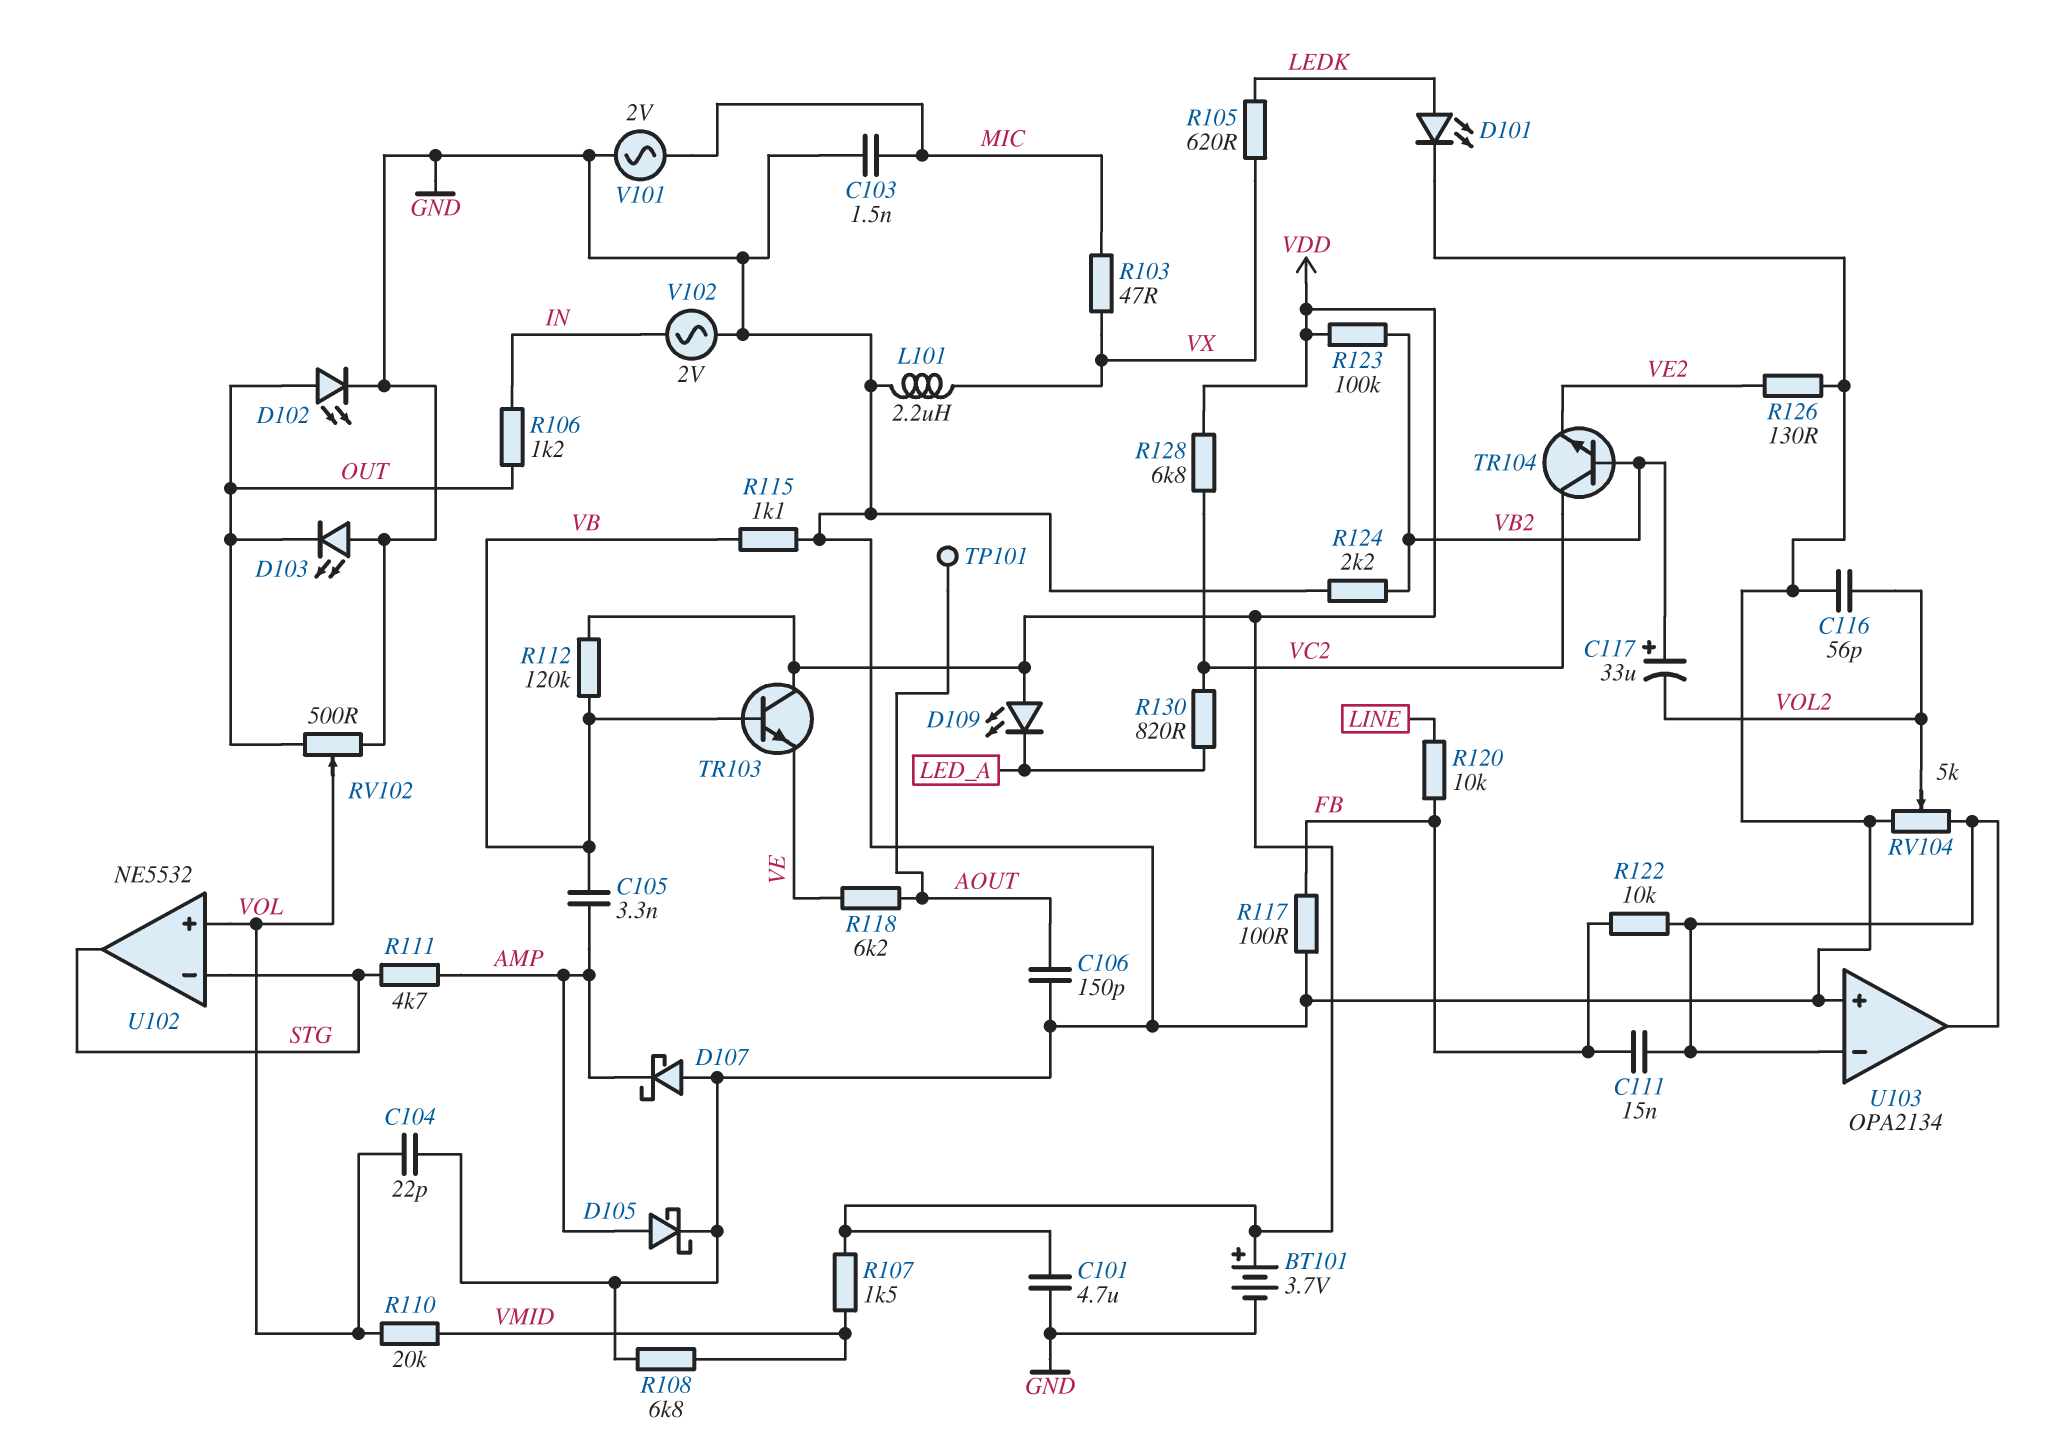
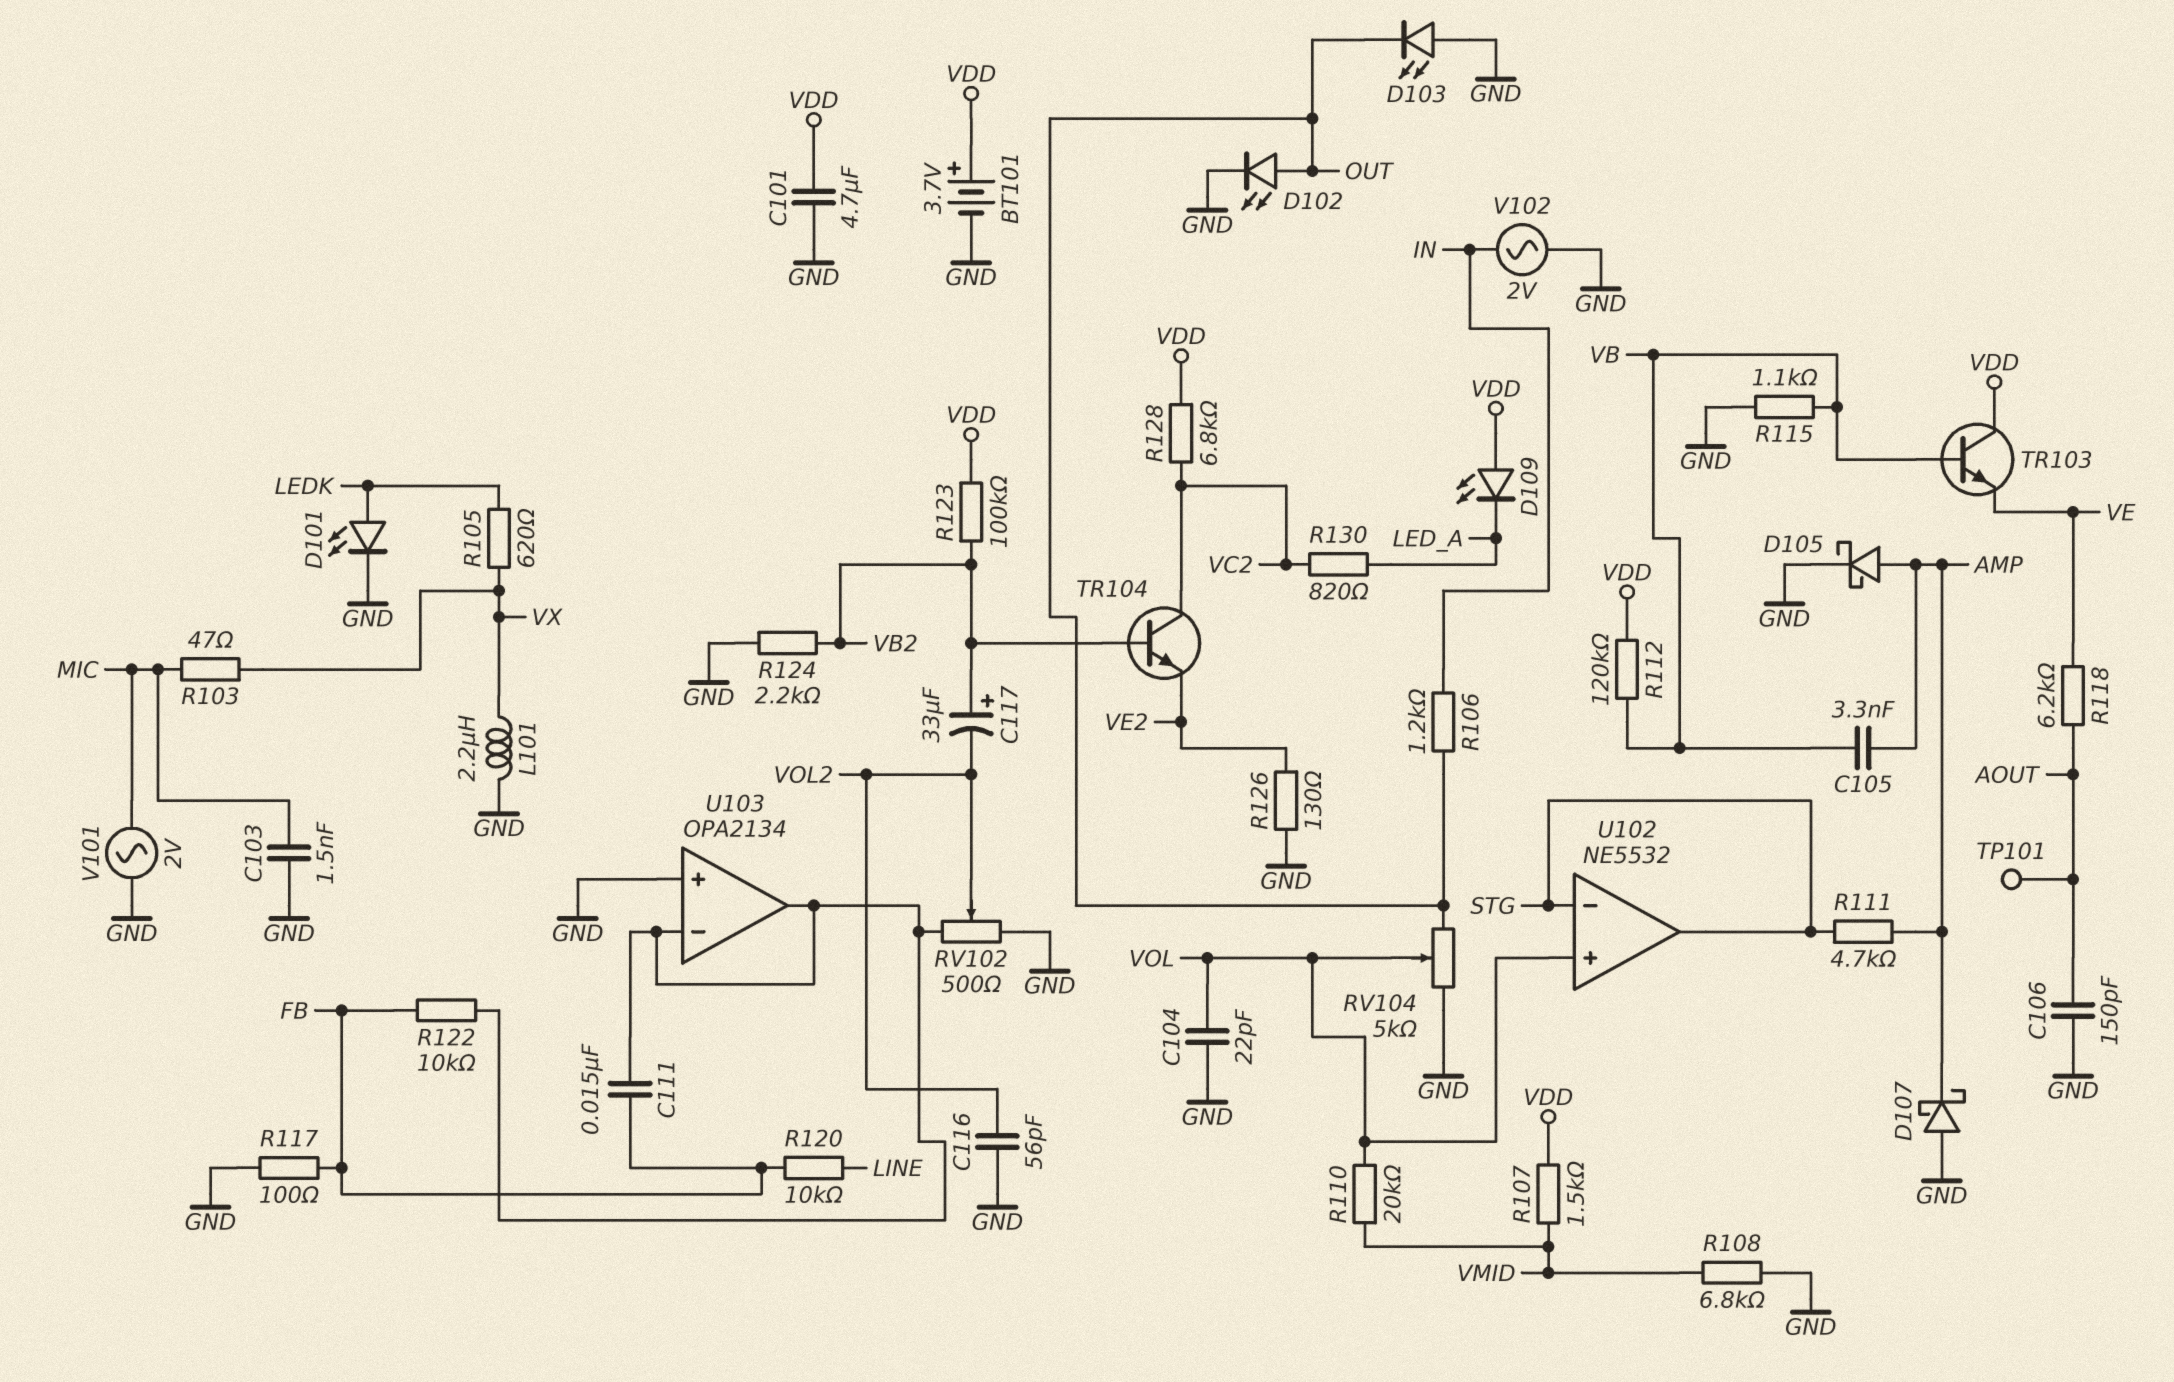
RV102: 500 (GND, OUT, wiper VOL) -> 500 (GND, U103/in-, wiper VOL2)
RV104: 5k (GND, U103/in-, wiper VOL2) -> 5k (GND, OUT, wiper VOL)

